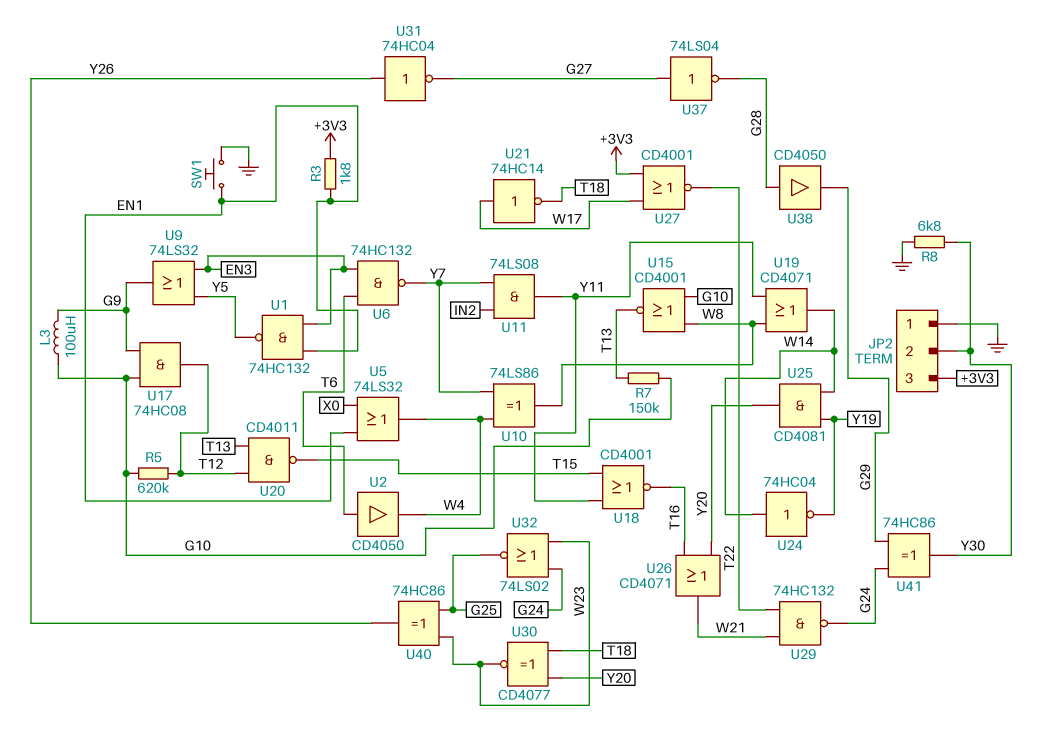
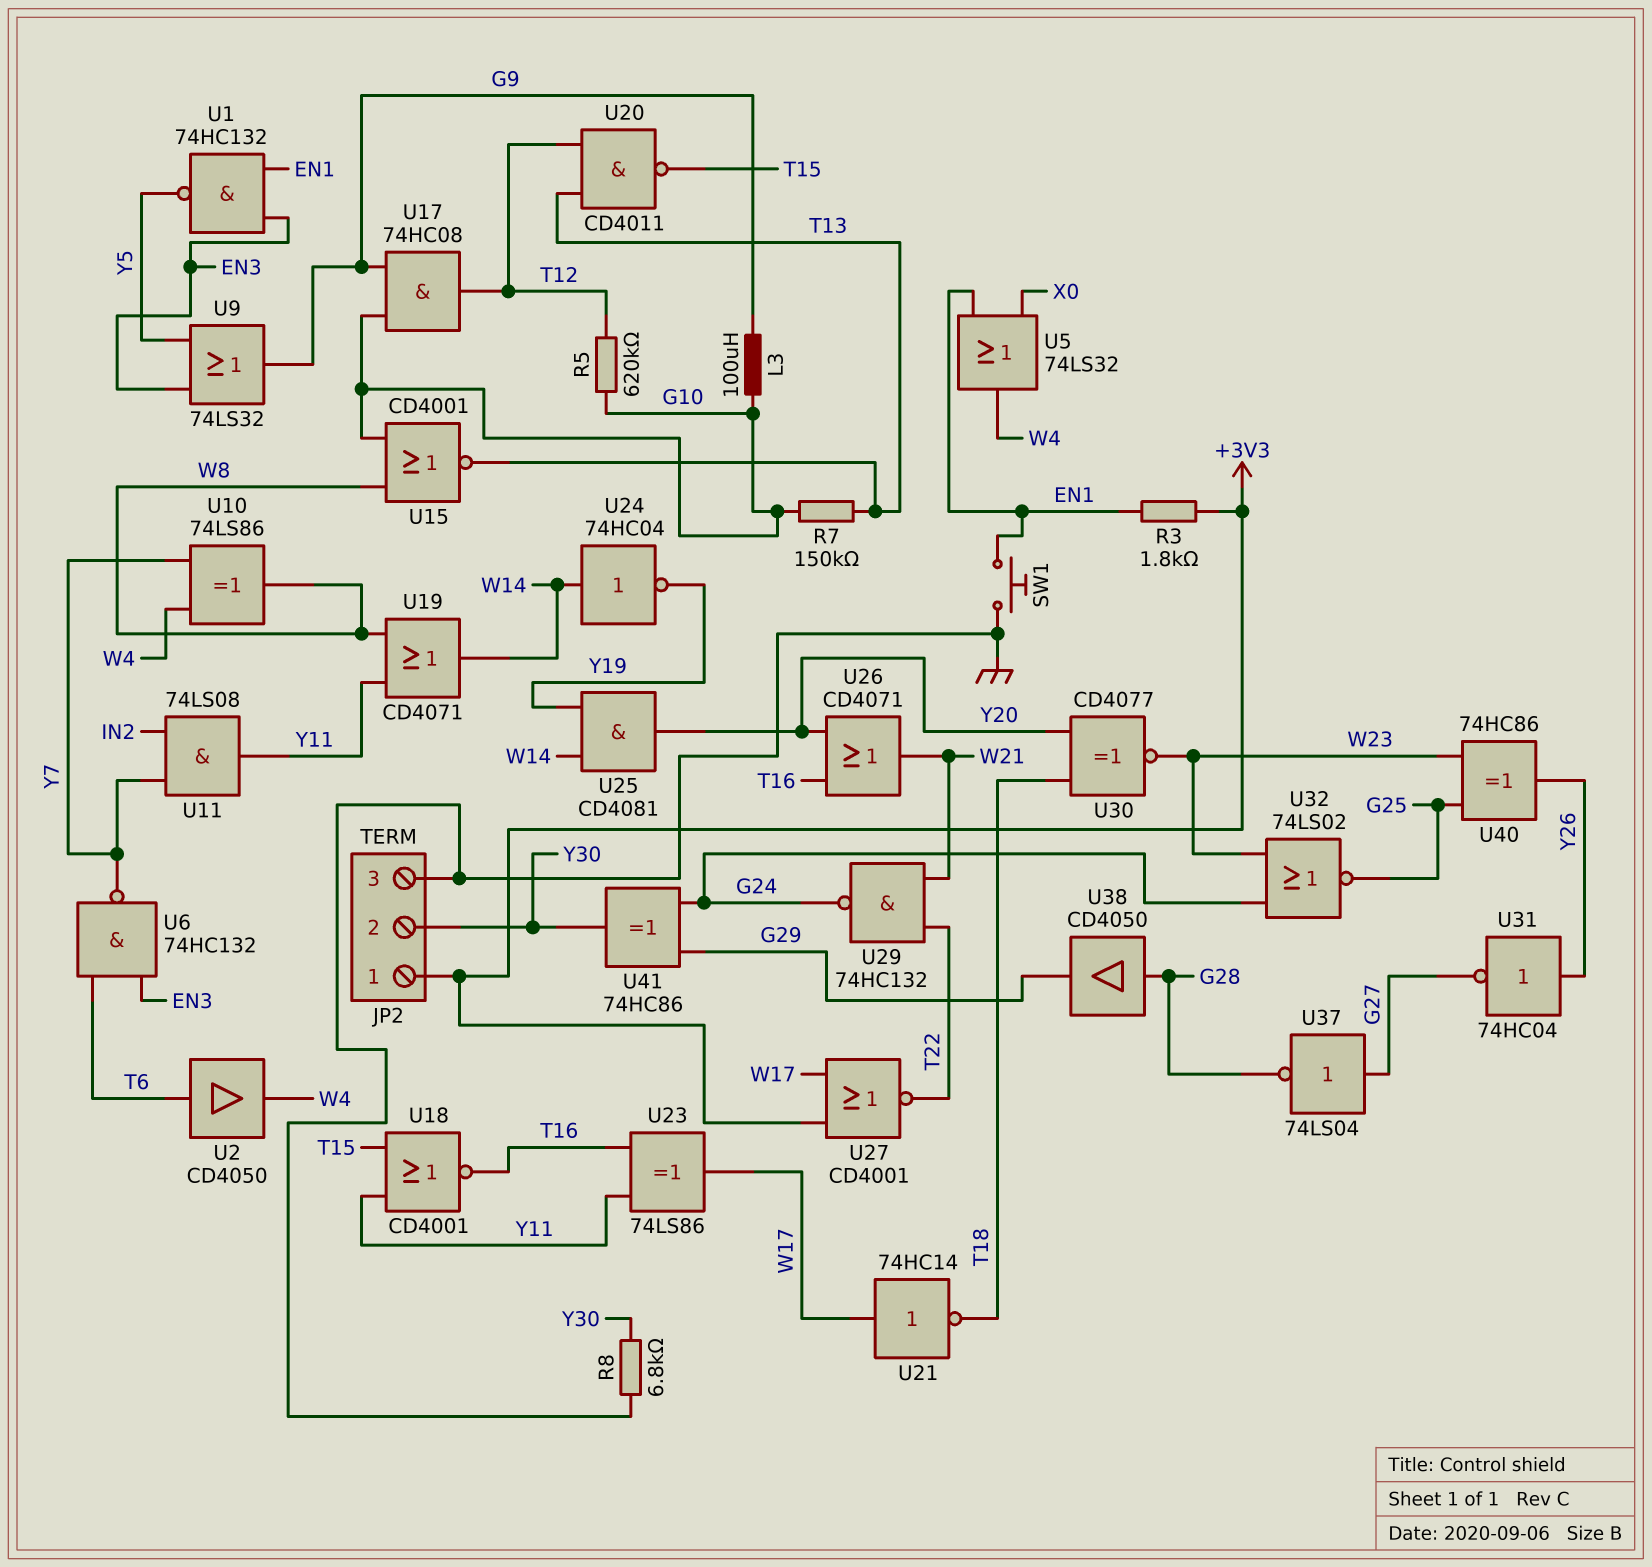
JP2 pin 1: GND -> +3V3
JP2 pin 3: +3V3 -> GND
U23: none -> XOR 74LS86 (in T16, in Y11, out W17)

